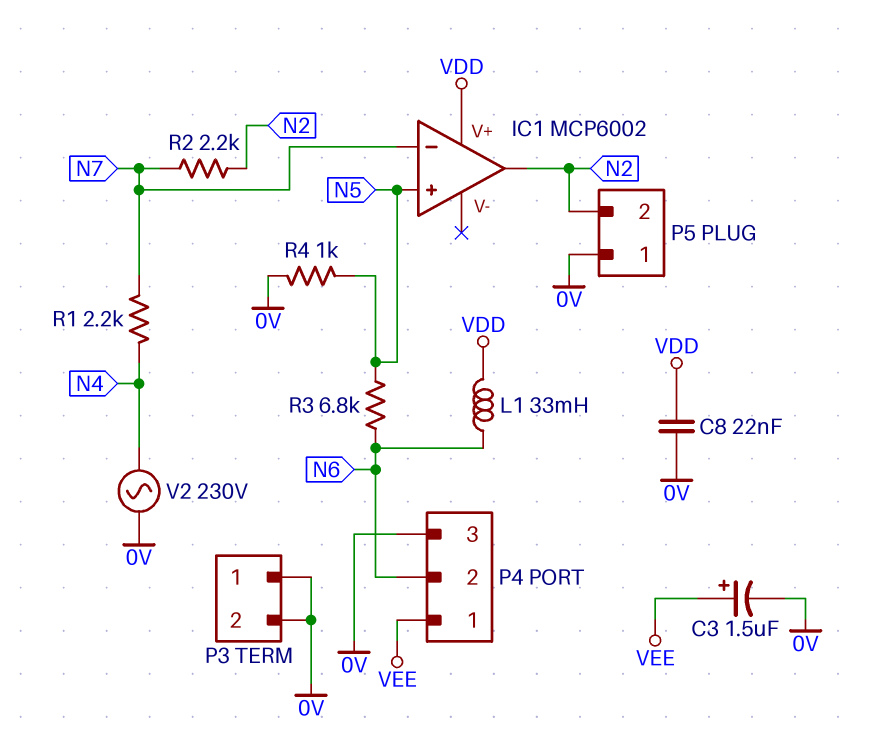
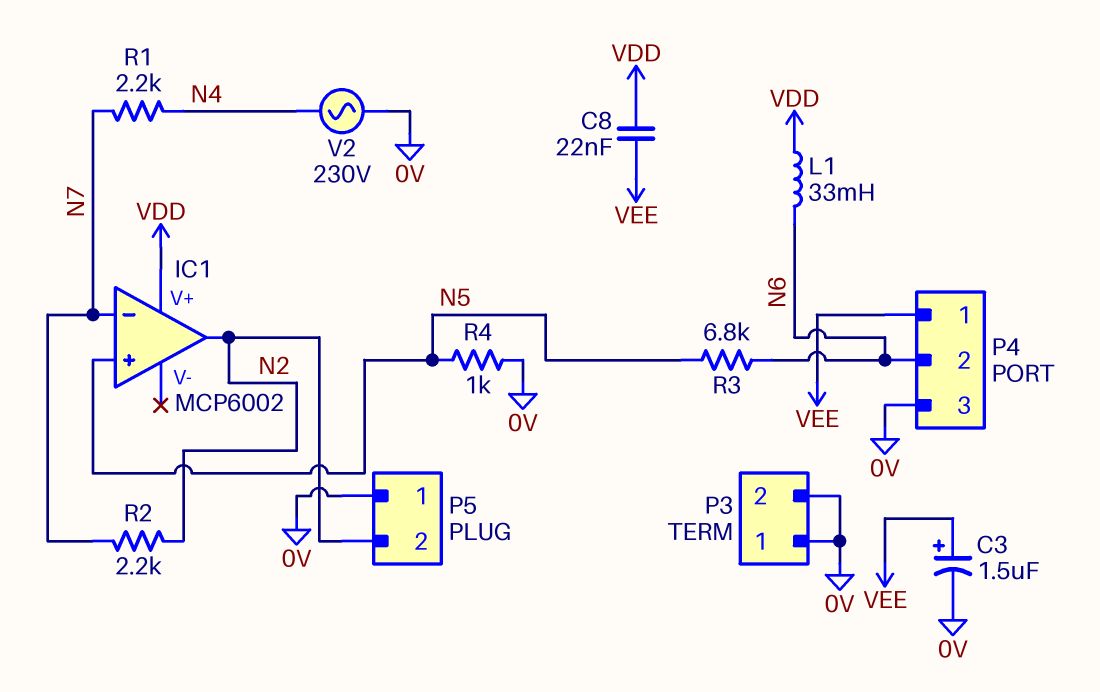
C8: 22nF (0V, VDD) -> 22nF (VDD, VEE)

